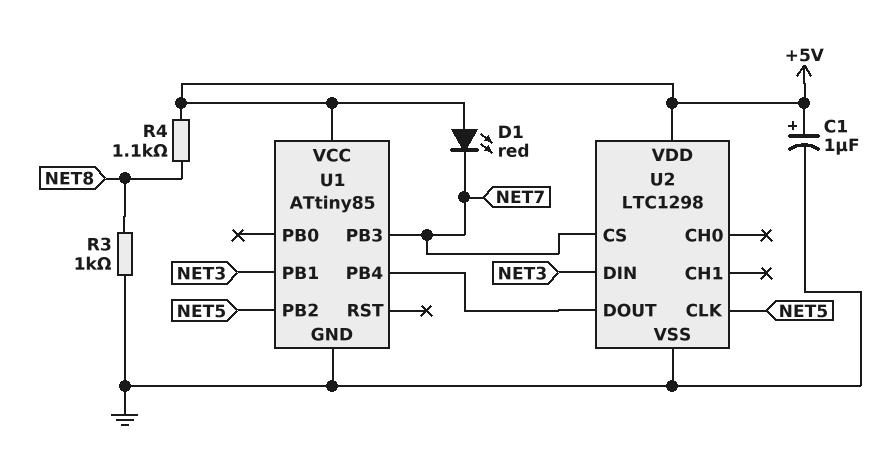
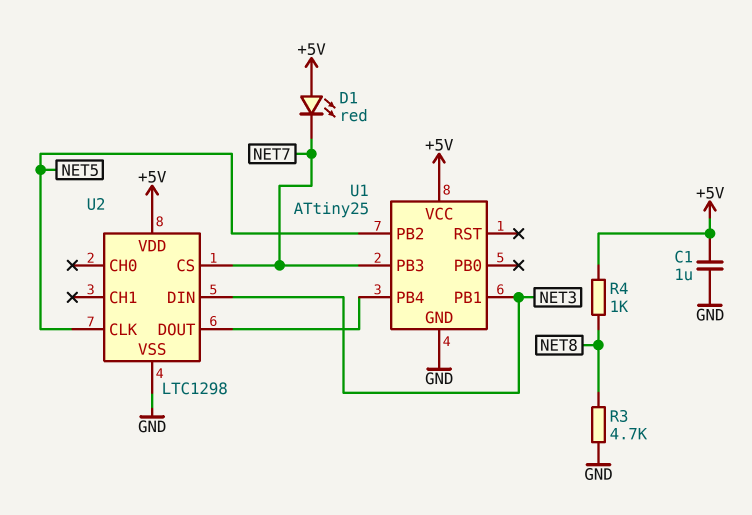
C1: 1uF (plus +5V, minus GND) -> 1uF (+5V, GND)
R3: 1k (GND, NET8) -> 4.7k (GND, NET8)
R4: 1.1k (+5V, NET8) -> 1k (+5V, NET8)
U1: ATtiny85 -> ATtiny25

